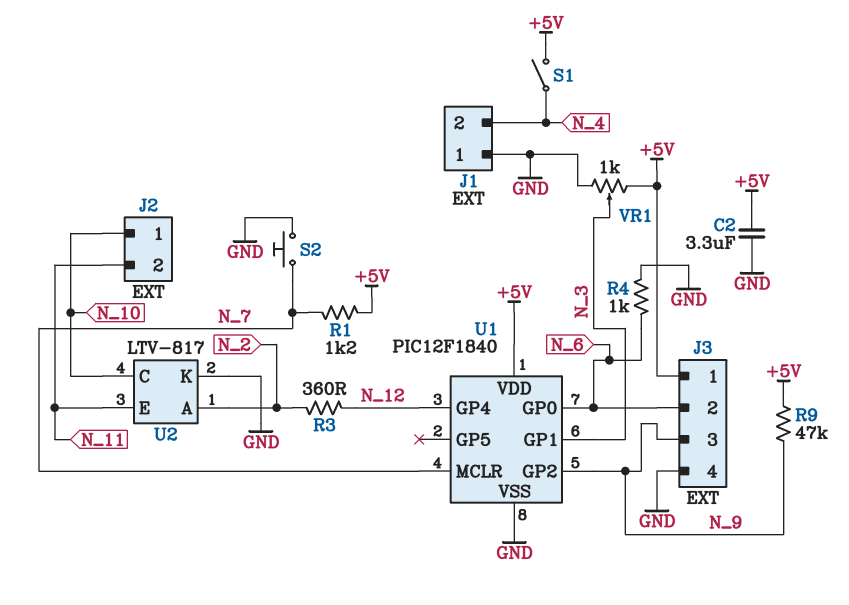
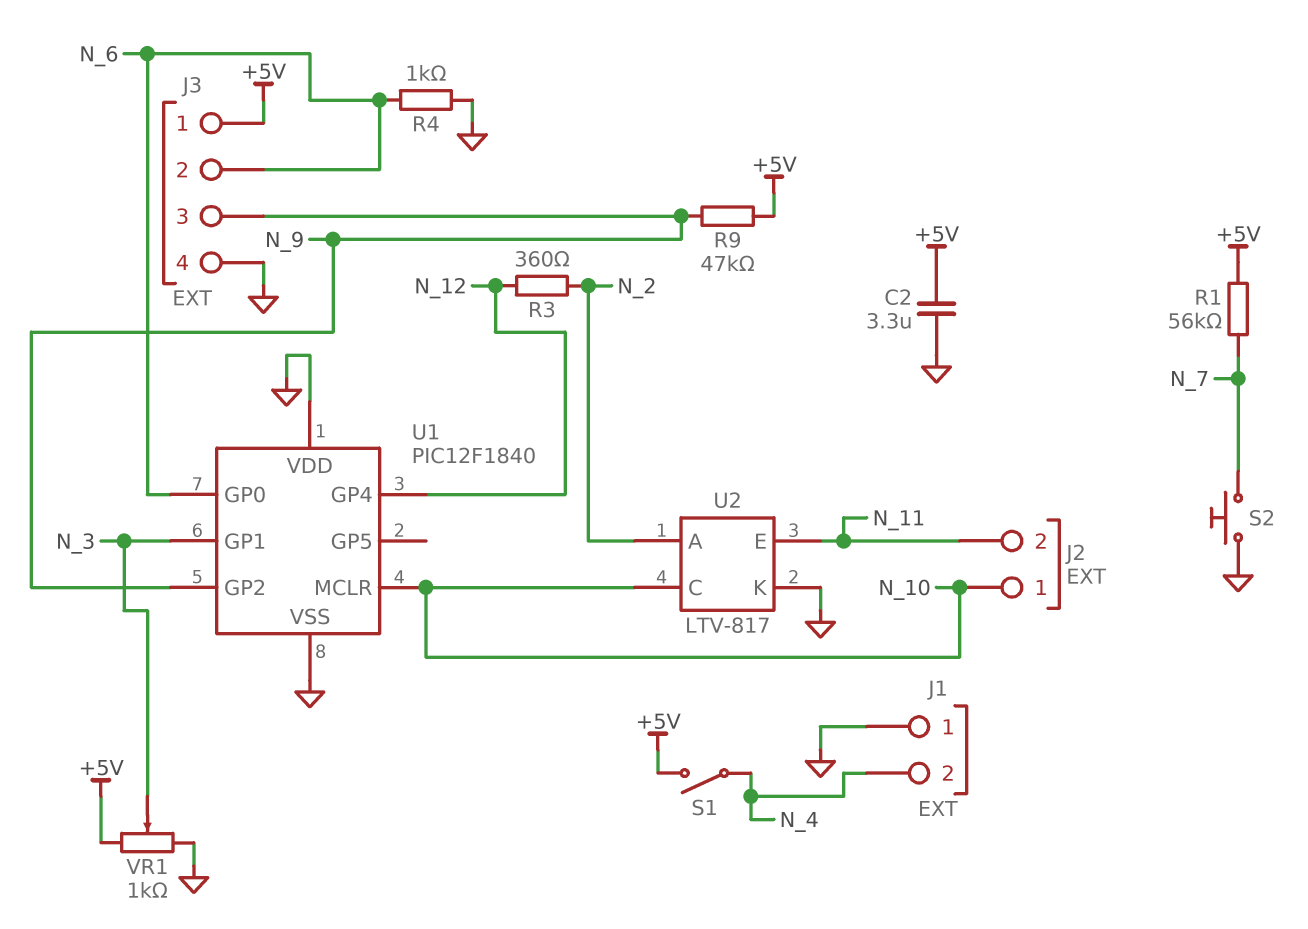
R1: 1.2k (+5V, N_7) -> 56k (+5V, N_7)
U1 pin MCLR: N_7 -> N_10
U1 pin VDD: +5V -> GND

